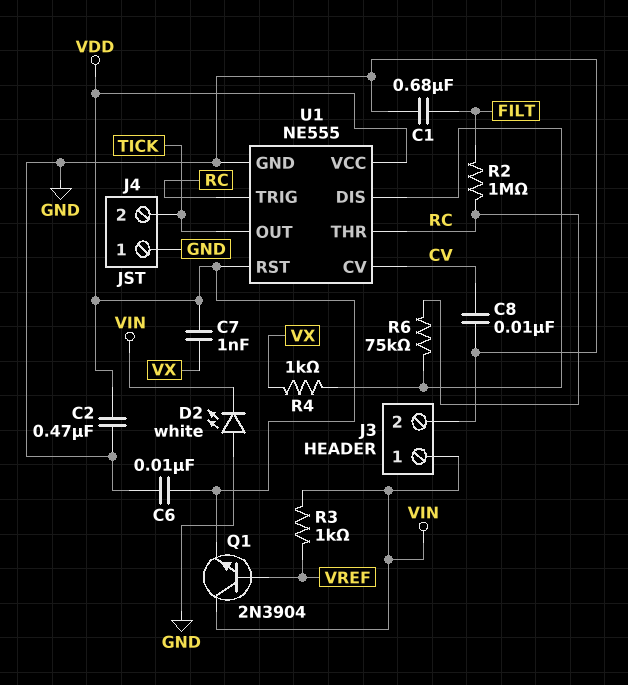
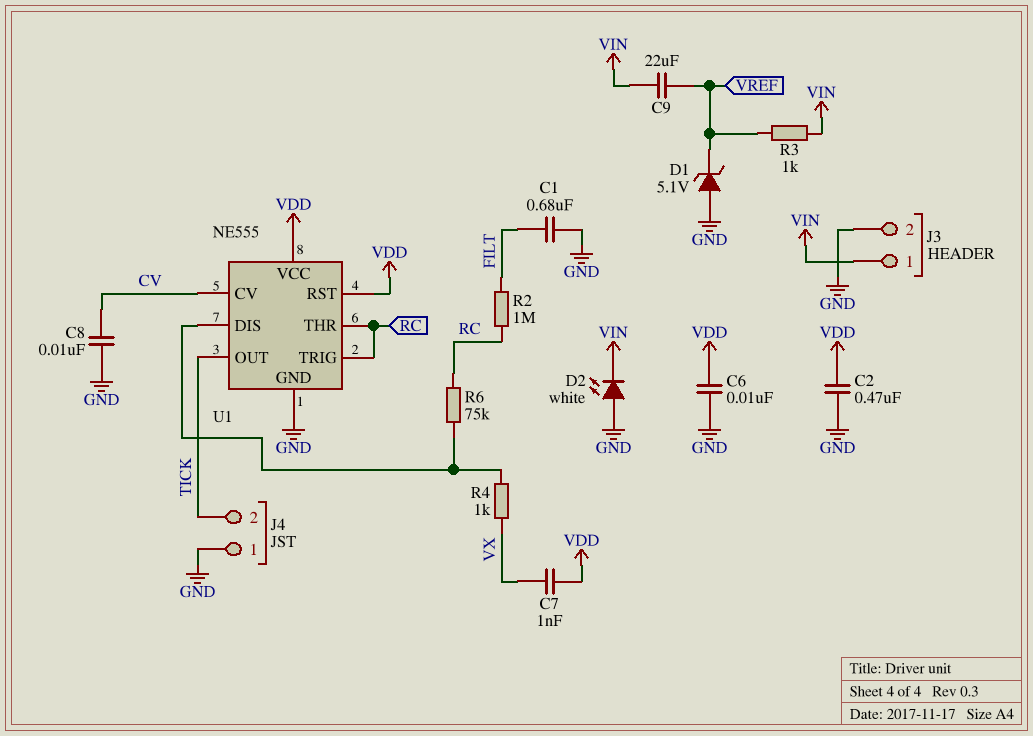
C9: none -> 22uF (VIN, VREF)
D1: none -> zener 5.1V (A GND, K VREF)
Q1: NPN 2N3904 (B VREF, C VIN, E VDD) -> none

